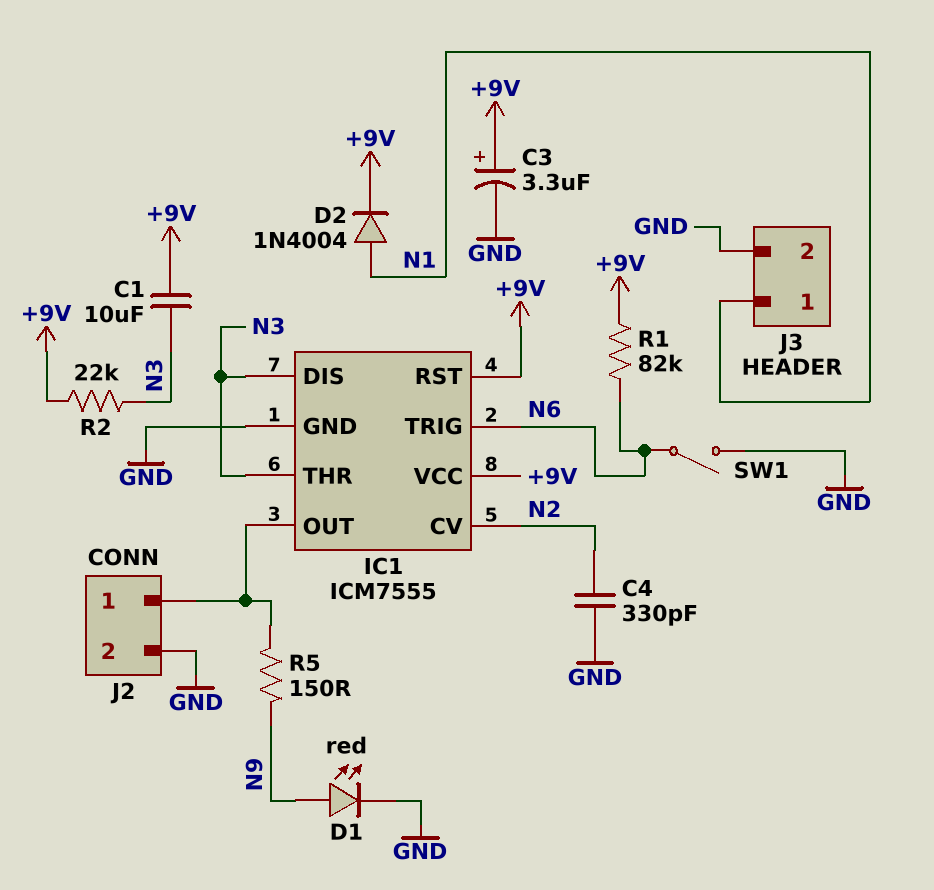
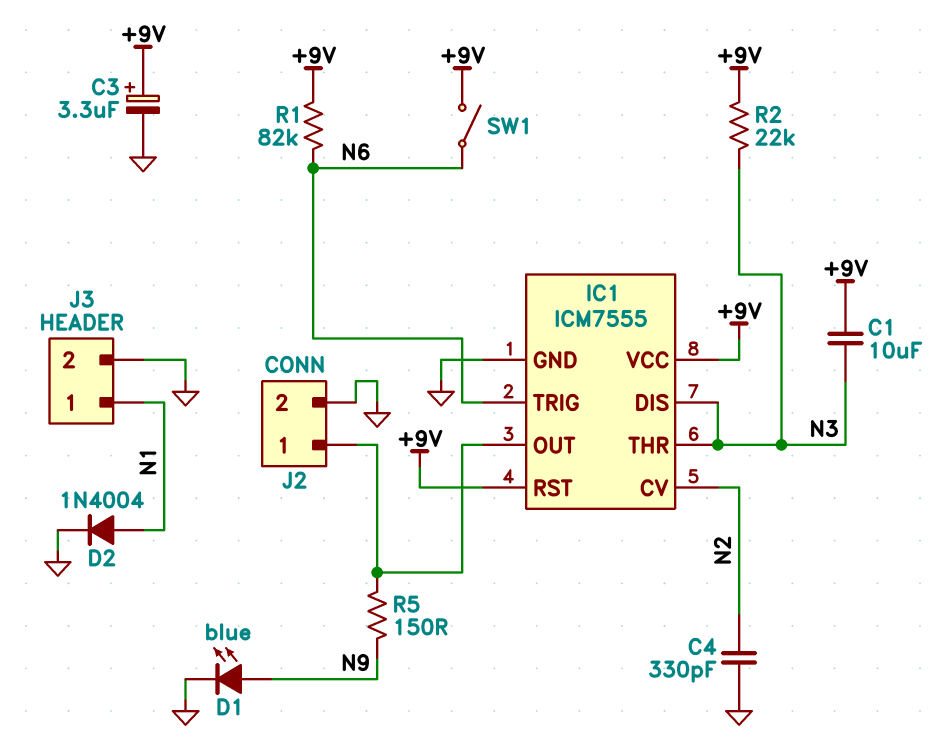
D1: LED red (A N9, K GND) -> LED blue (A N9, K GND)
D2: diode 1N4004 (A N1, K +9V) -> diode 1N4004 (A N1, K GND)
SW1: switch (GND, N6) -> switch (+9V, N6)

